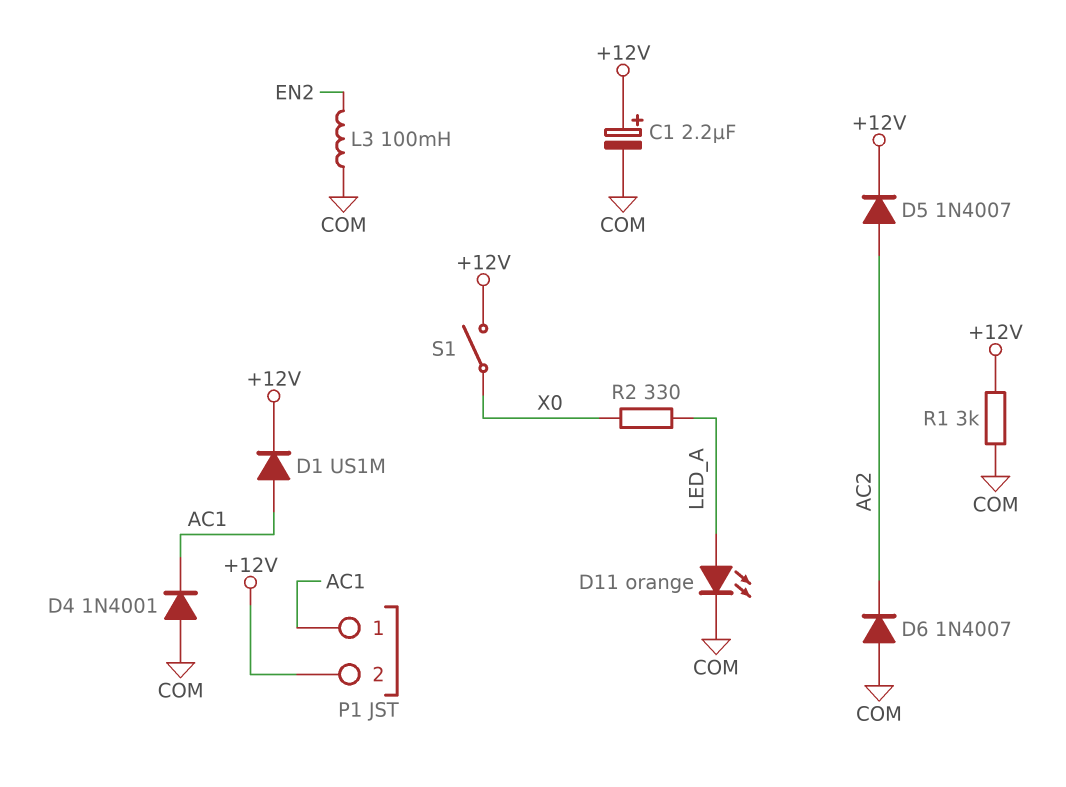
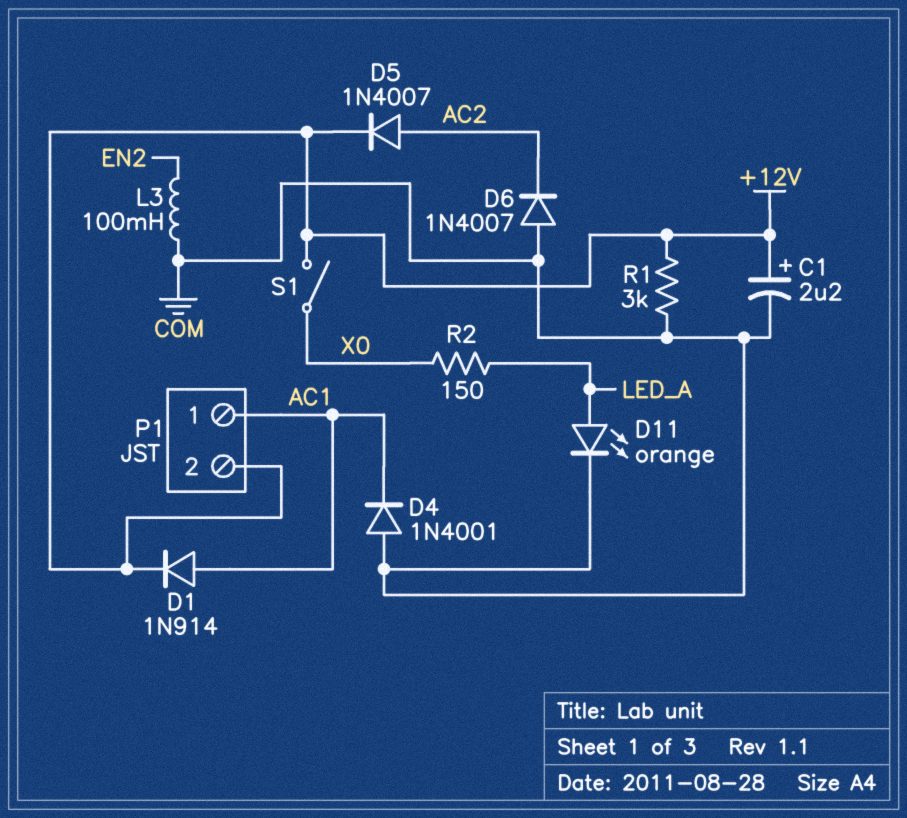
D1: diode US1M (A AC1, K +12V) -> diode 1N914 (A AC1, K +12V)
R2: 330 (LED_A, X0) -> 150 (LED_A, X0)

